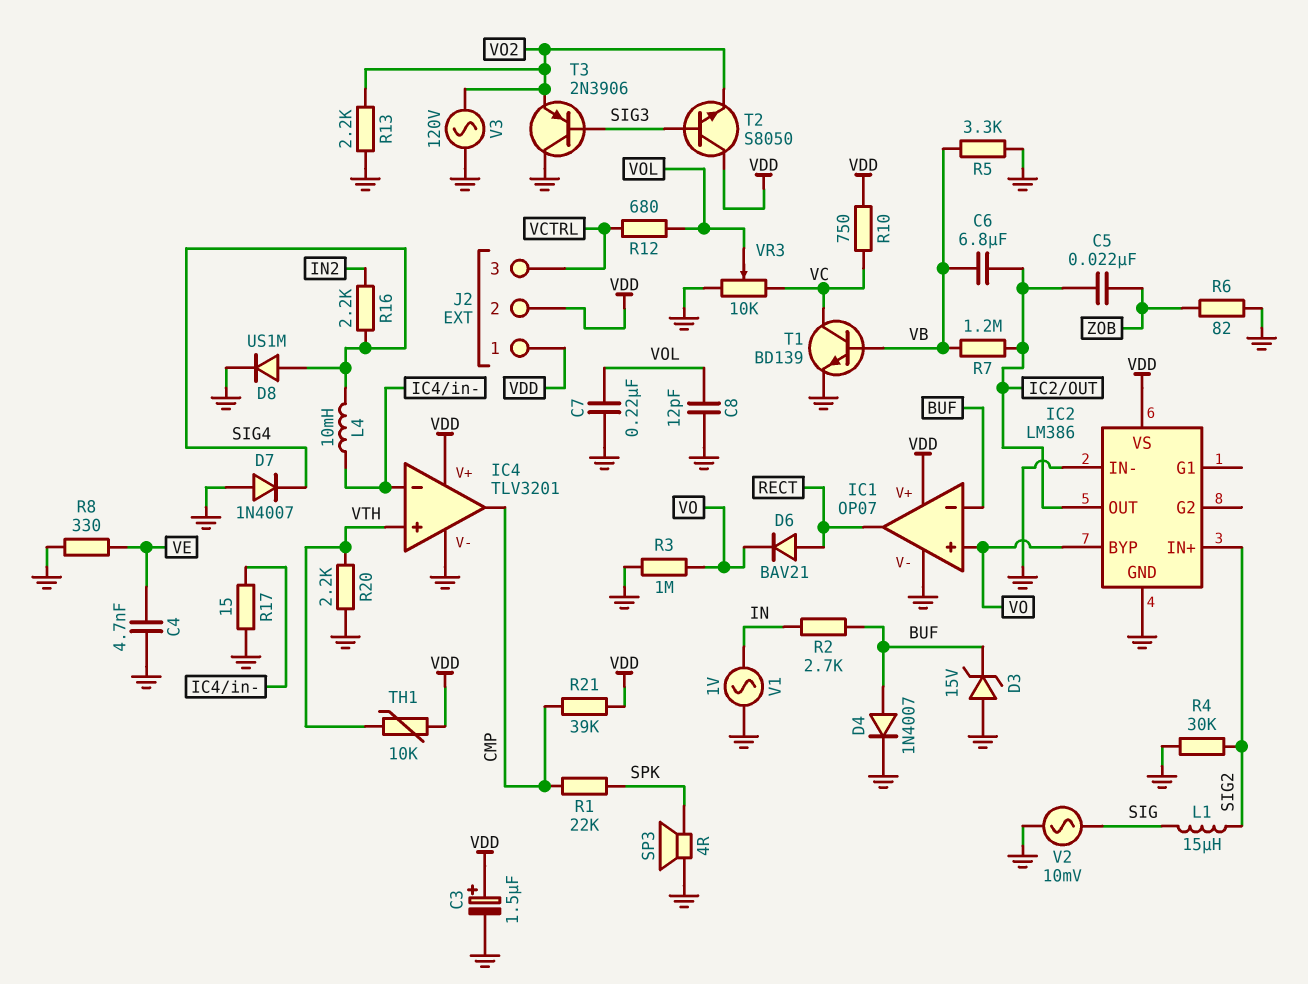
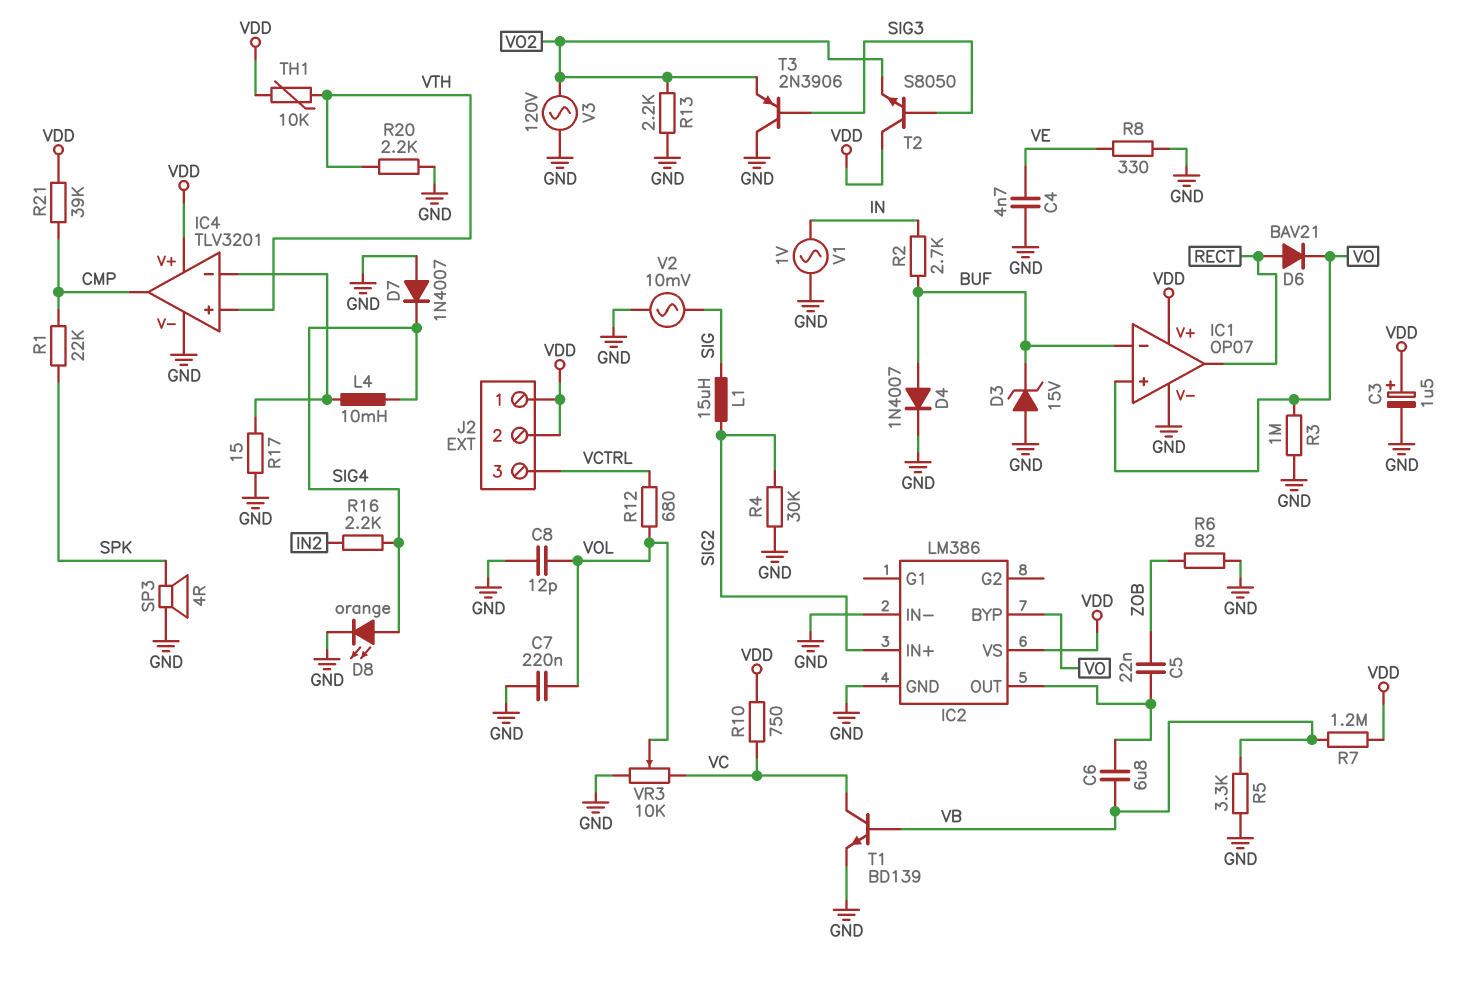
D8: diode US1M (A SIG4, K GND) -> LED orange (A SIG4, K GND)
R7: 1.2M (IC2/OUT, VB) -> 1.2M (VB, VDD)

